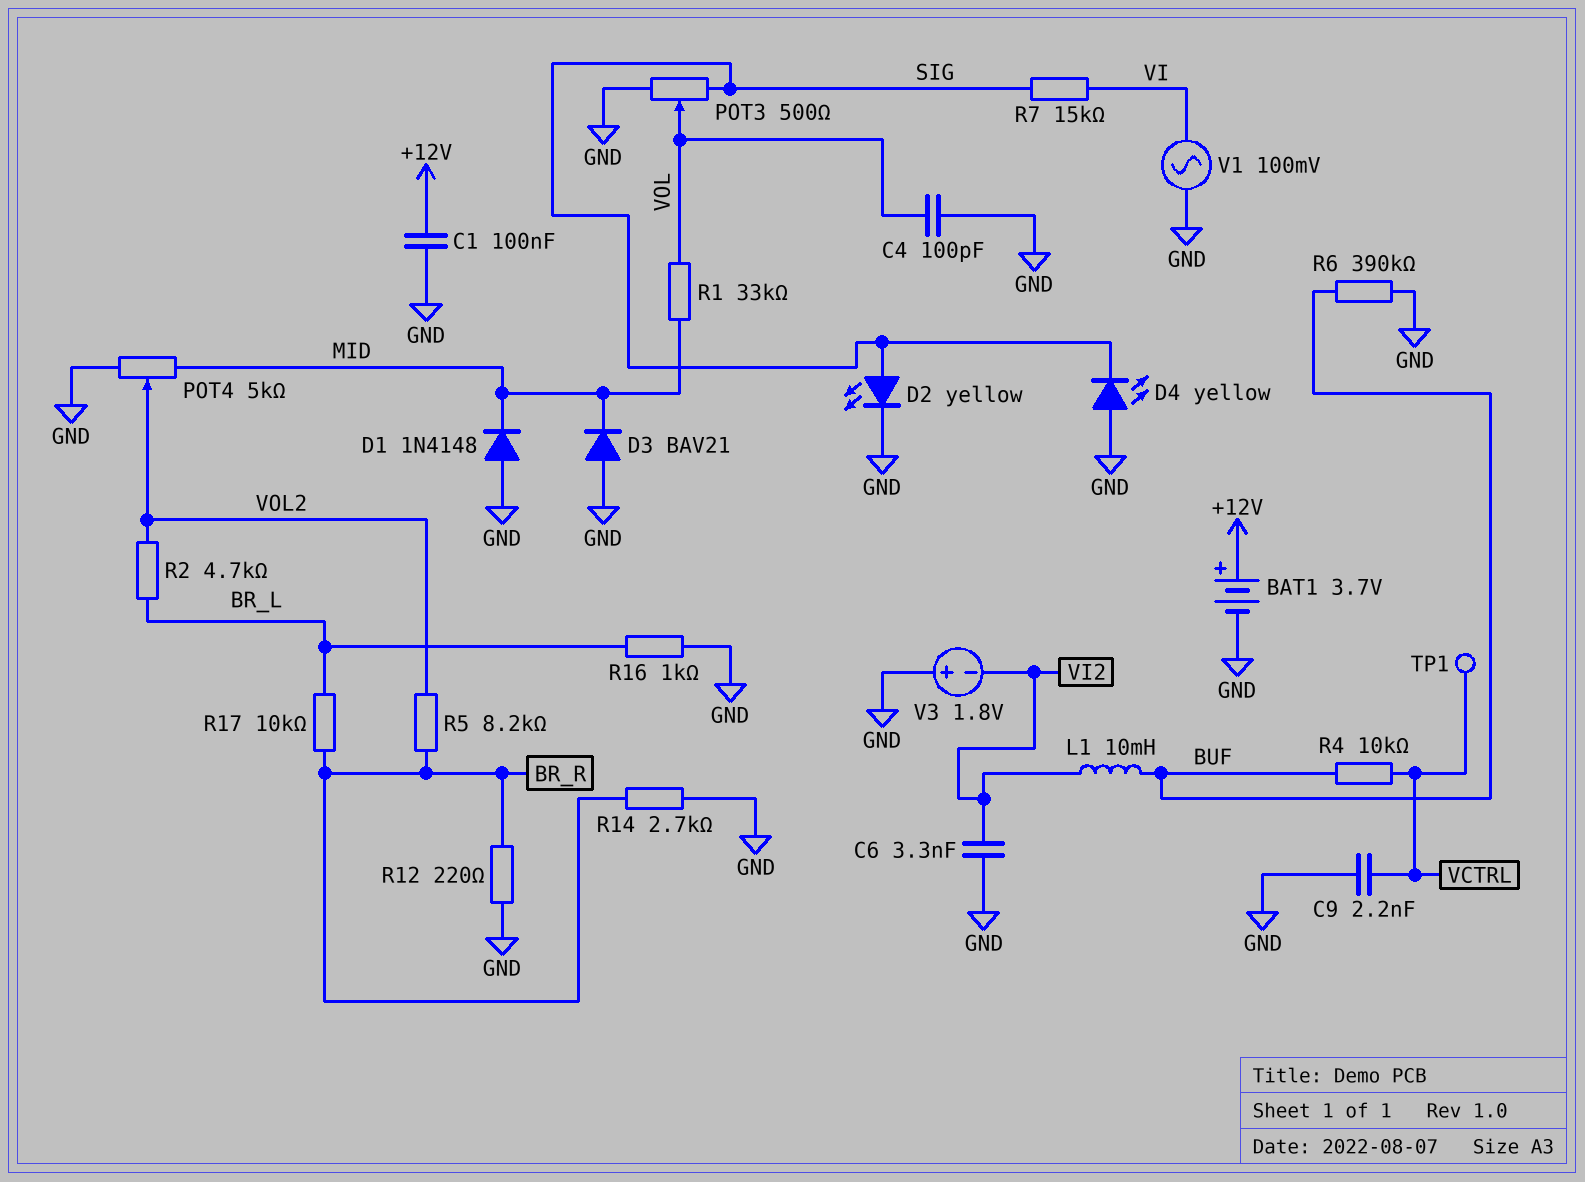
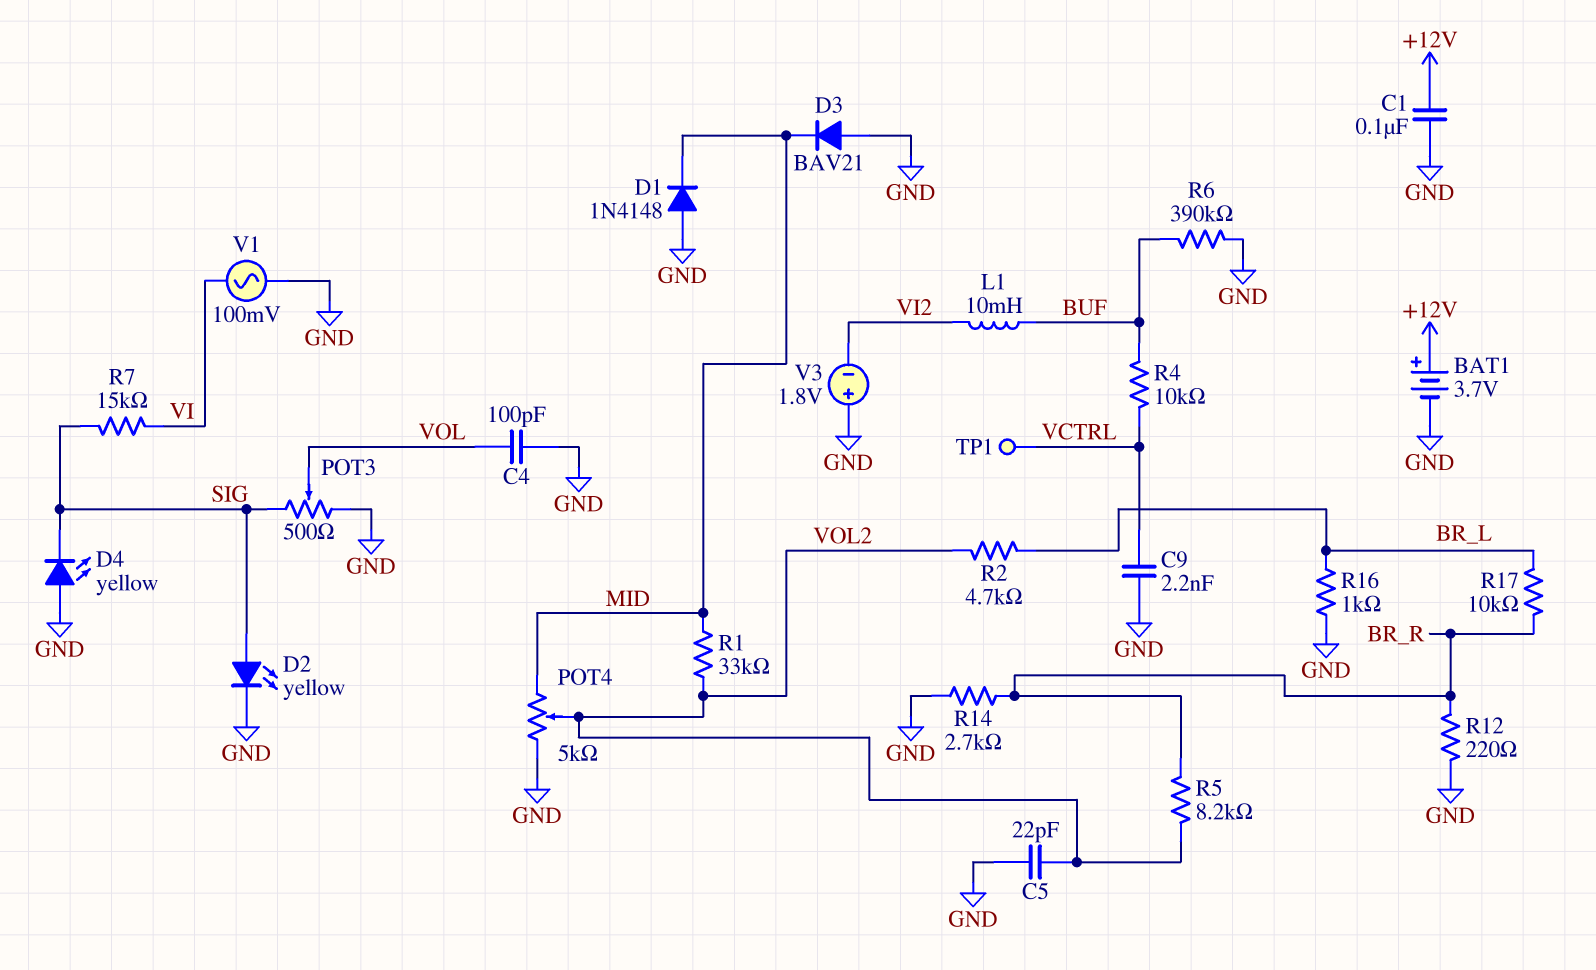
C5: none -> 22pF (GND, VOL2)
C6: 3.3nF (GND, VI2) -> none
R1: 33k (MID, VOL) -> 33k (MID, VOL2)

